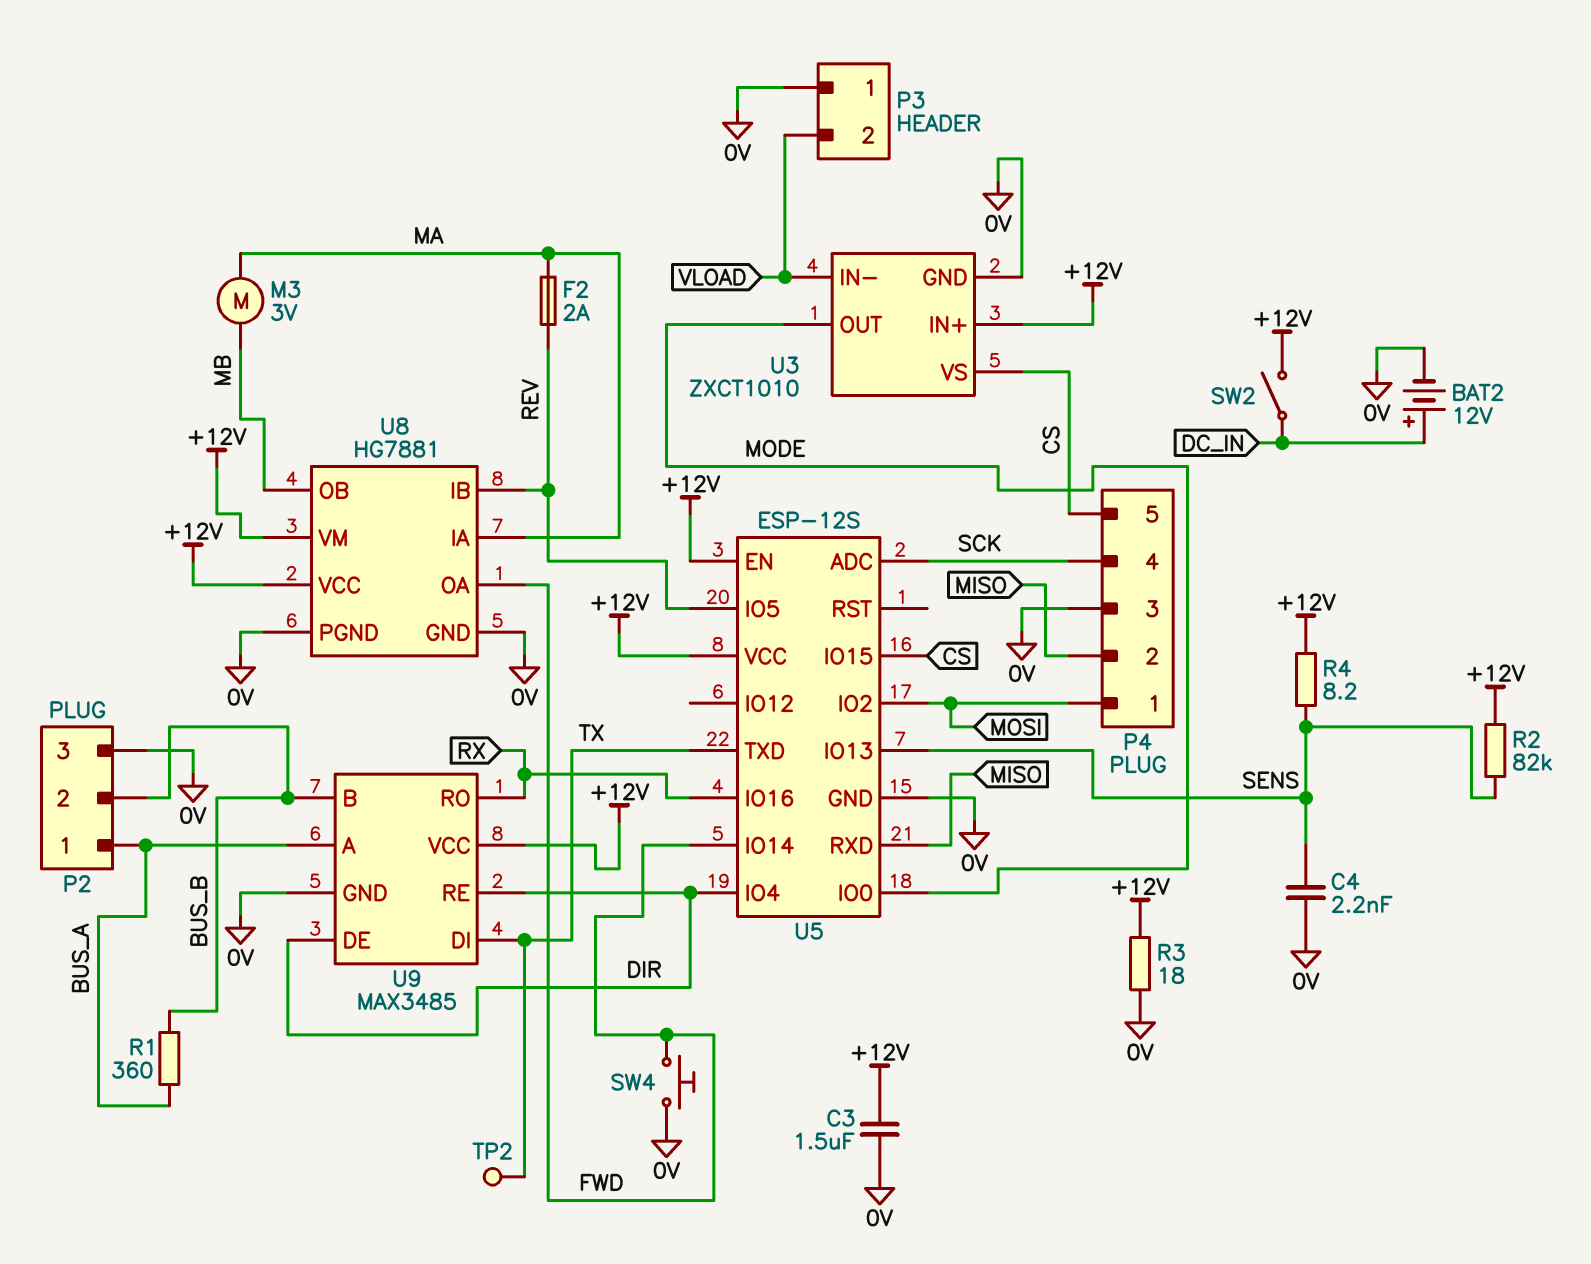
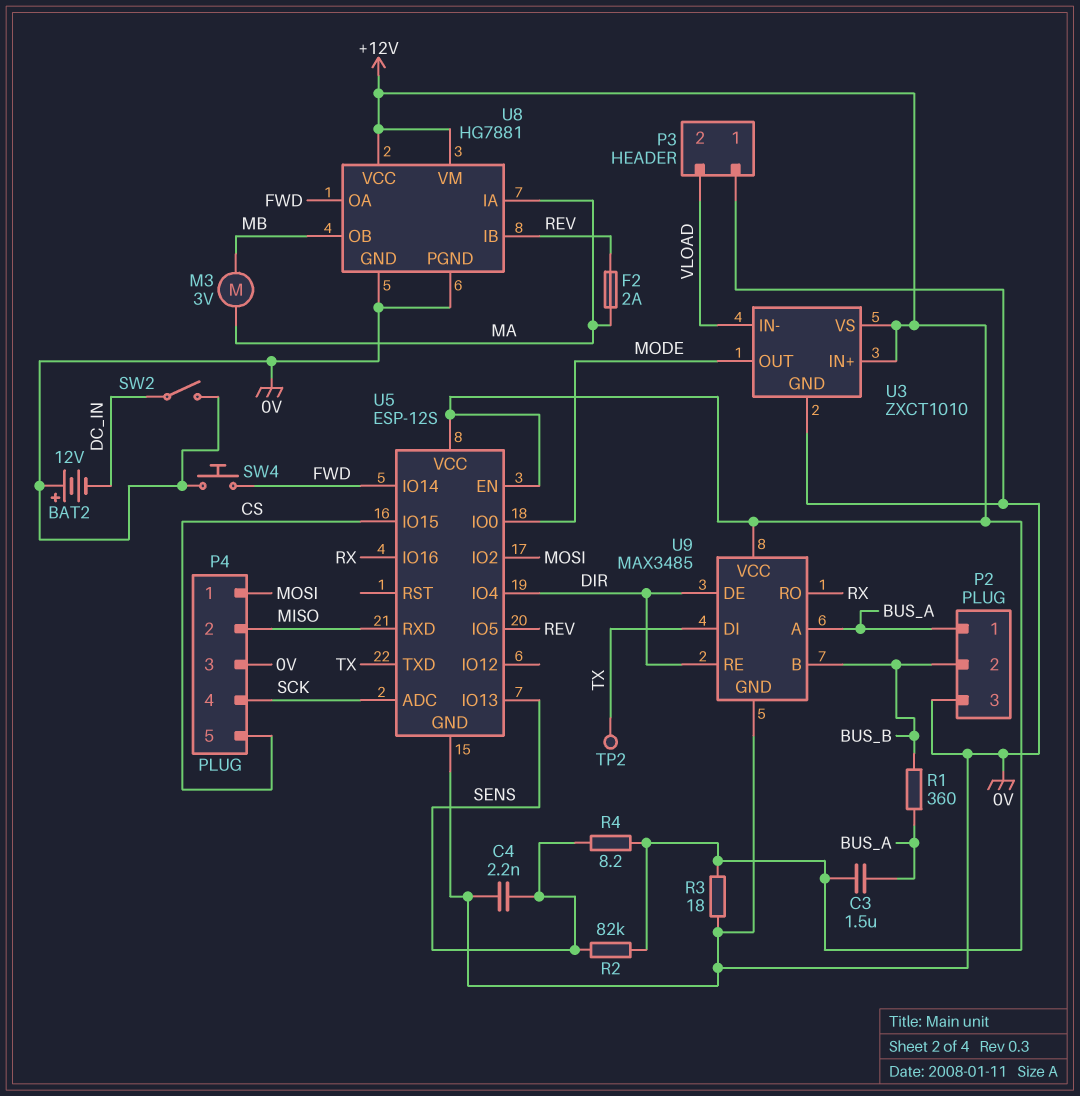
BAT2: 12V (plus DC_IN, minus 0V) -> 12V (plus 0V, minus DC_IN)
C3: 1.5uF (+12V, 0V) -> 1.5uF (+12V, BUS_A)
SW2: switch (+12V, DC_IN) -> switch (0V, DC_IN)
U3 pin VS: CS -> +12V

